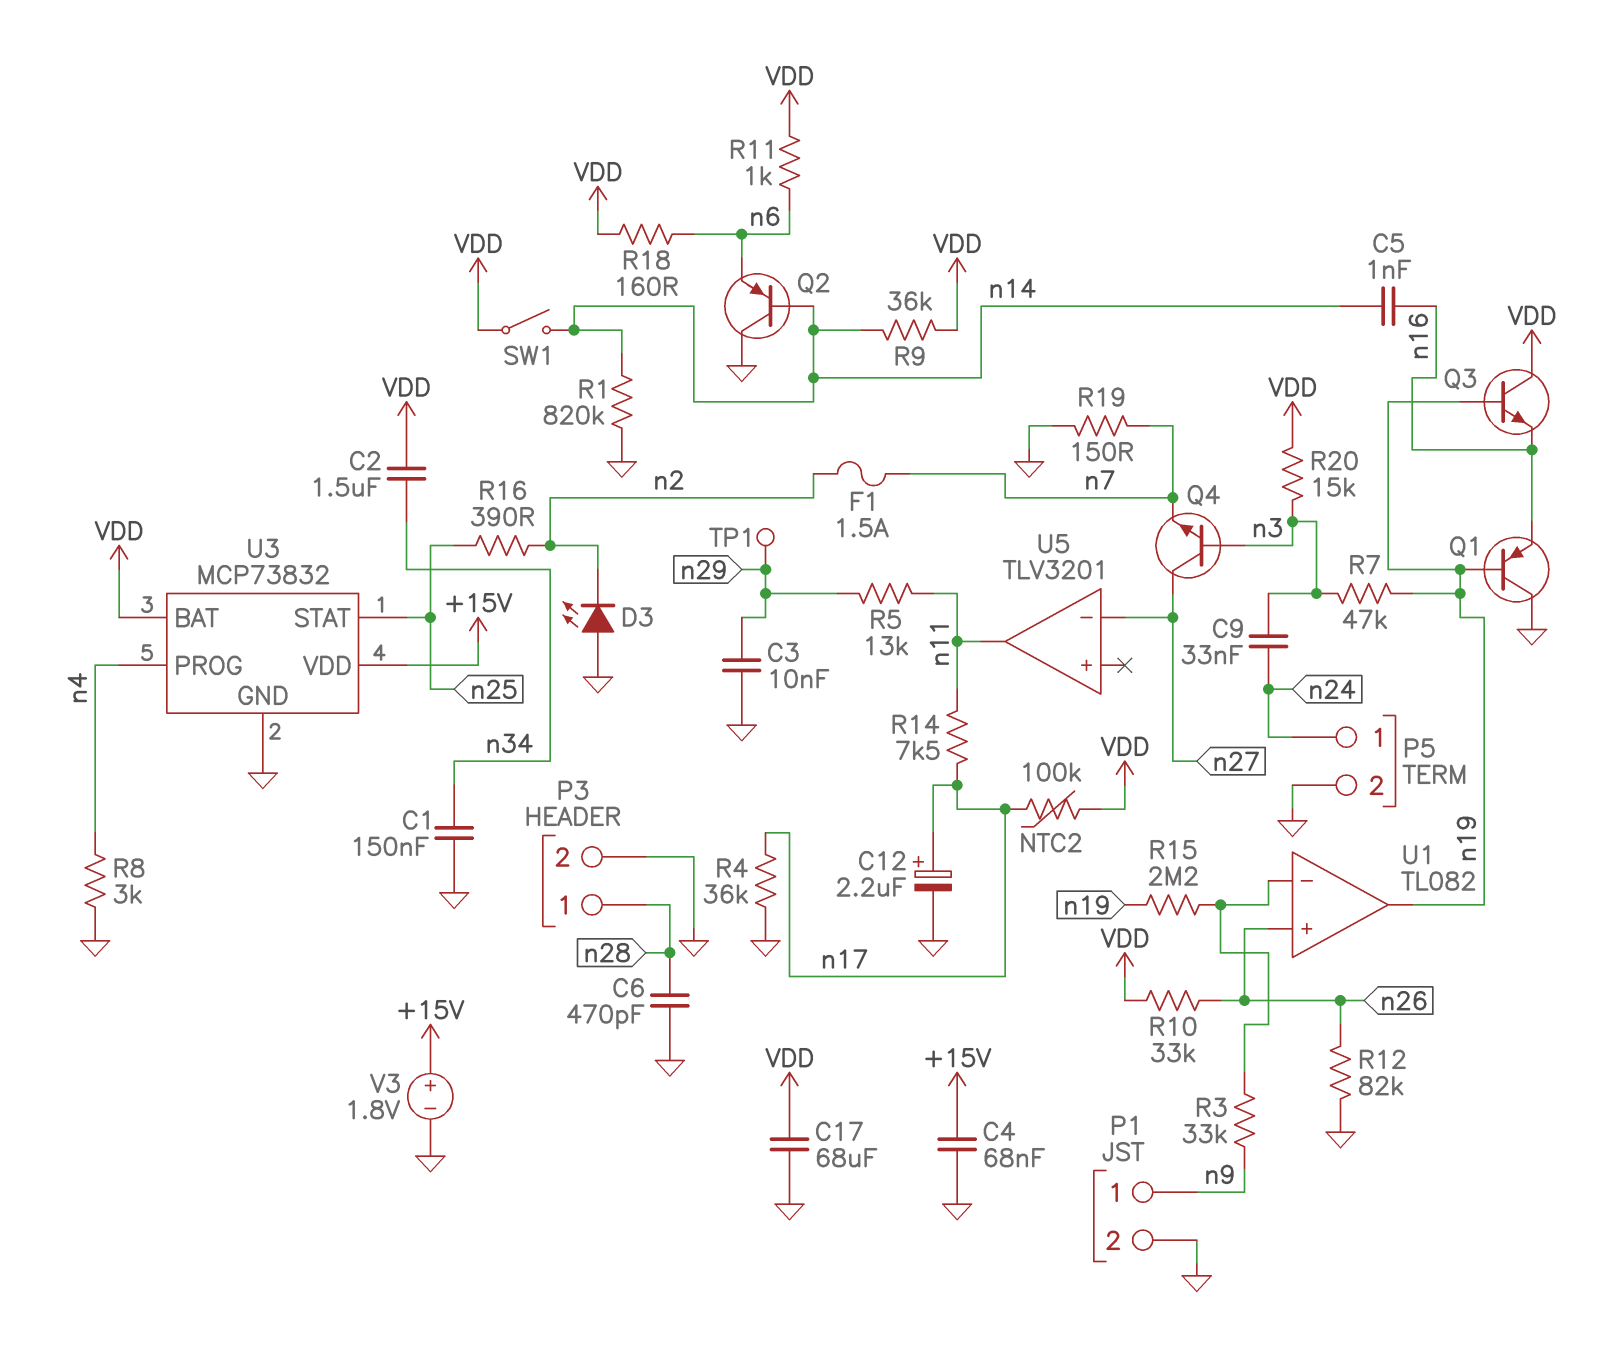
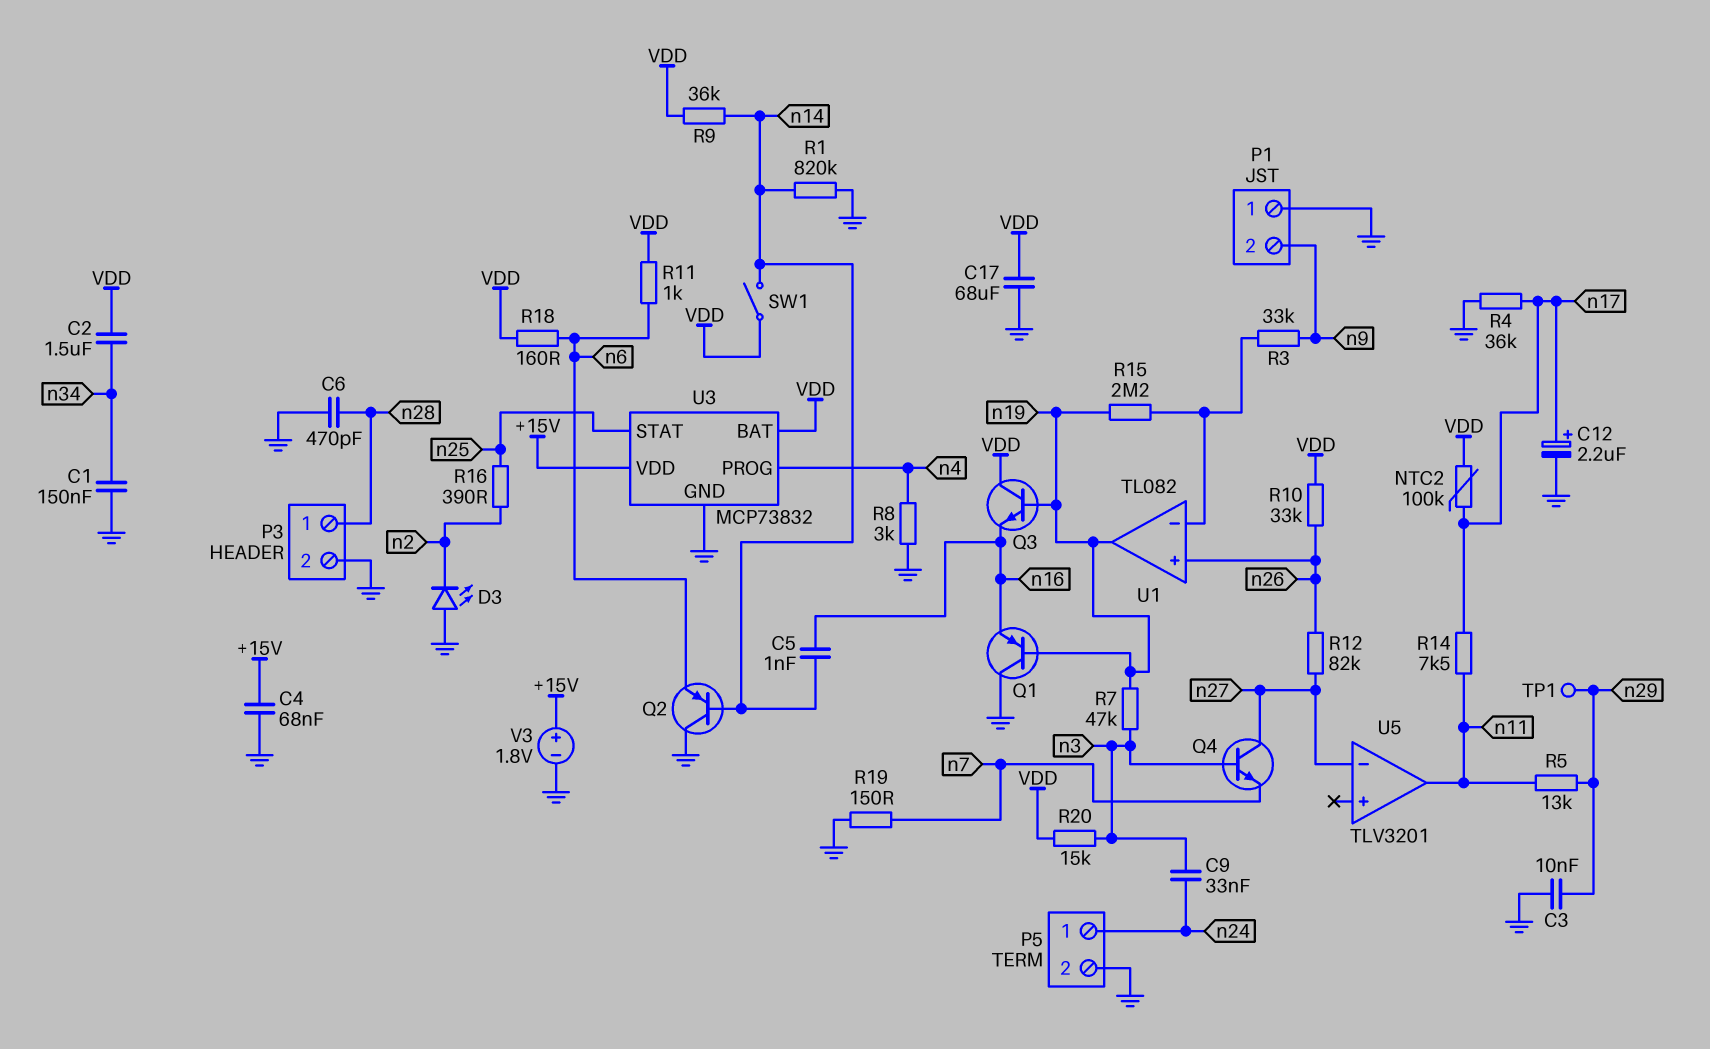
F1: 1.5A (n2, n7) -> none
P1 pin 1: n9 -> GND
P1 pin 2: GND -> n9
R12: 82k (GND, n26) -> 82k (n26, n27)

